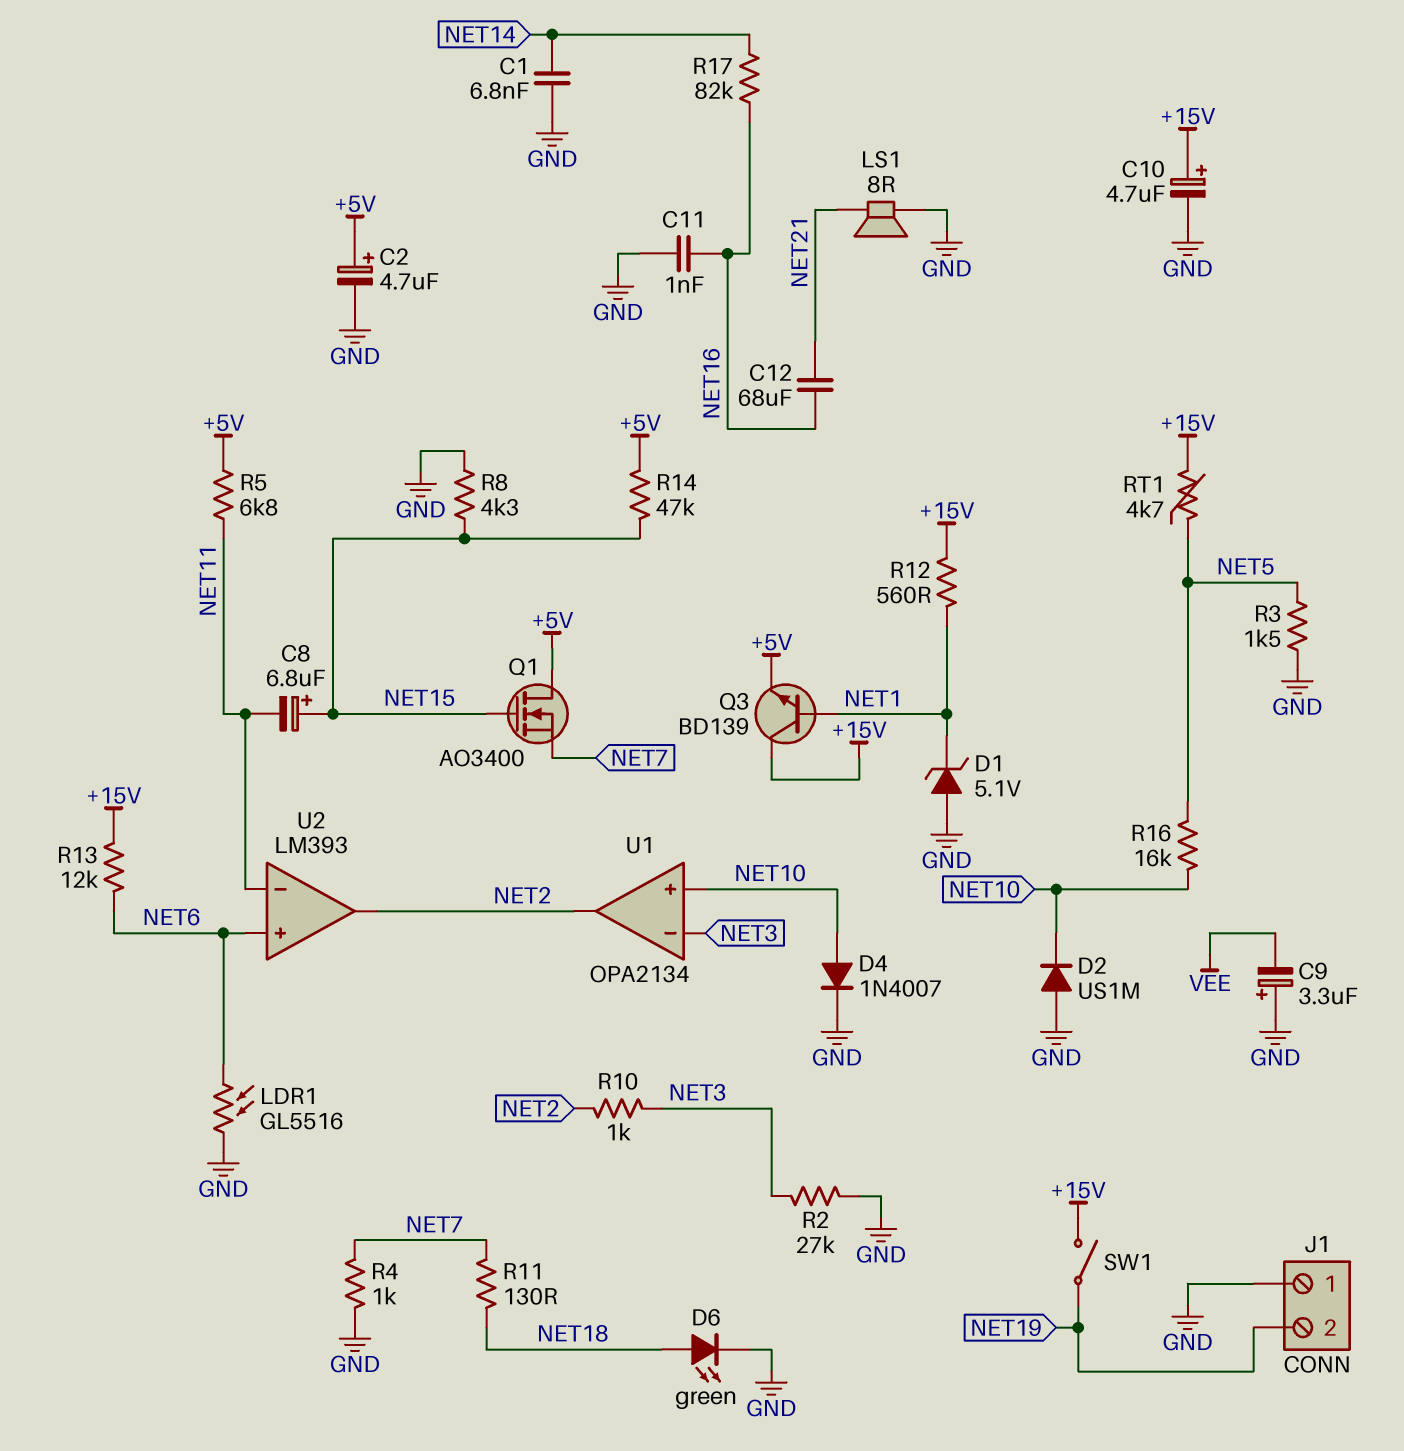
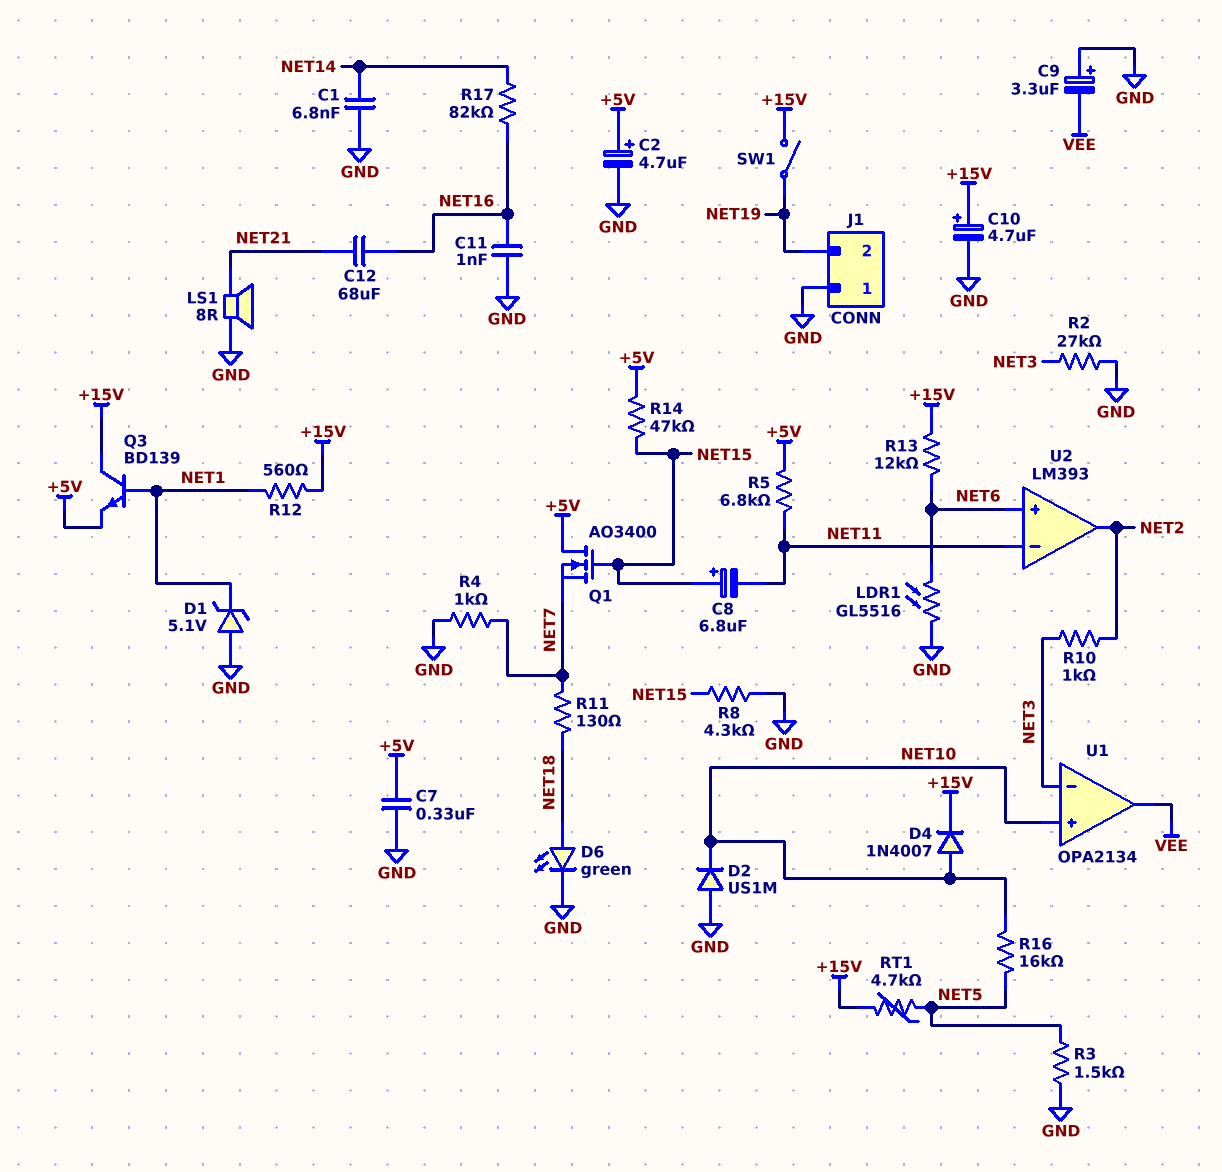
C7: none -> 330nF (+5V, GND)
D4: diode 1N4007 (A NET10, K GND) -> diode 1N4007 (A NET10, K +15V)
U1 pin out: NET2 -> VEE

